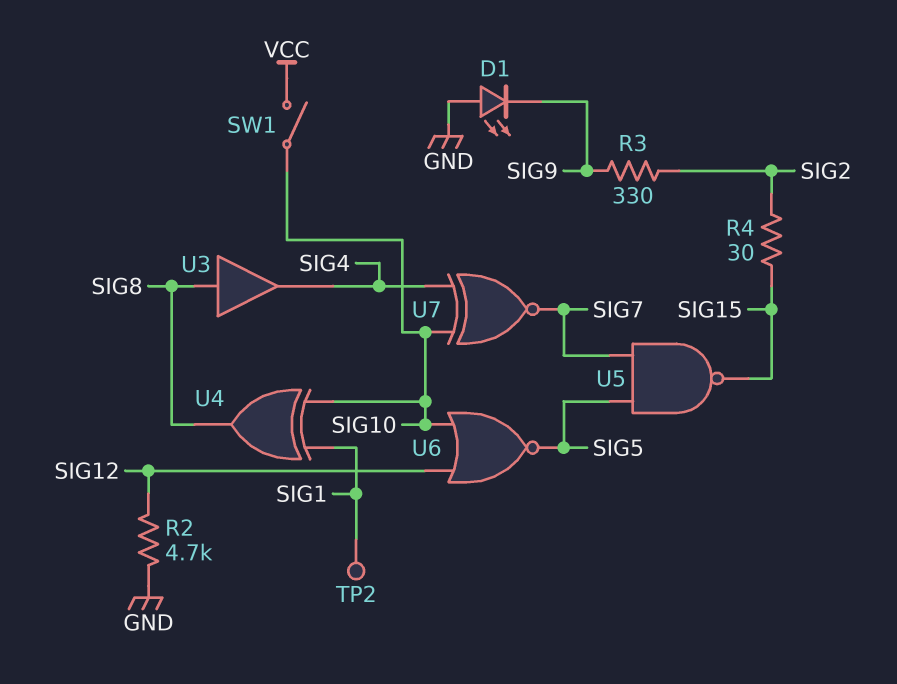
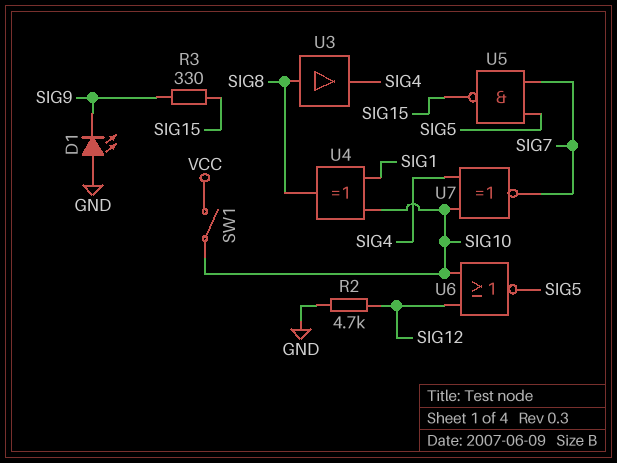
R3: 330 (SIG2, SIG9) -> 330 (SIG9, SIG15)
R4: 30 (SIG2, SIG15) -> none
TP2: test point (SIG1) -> none

